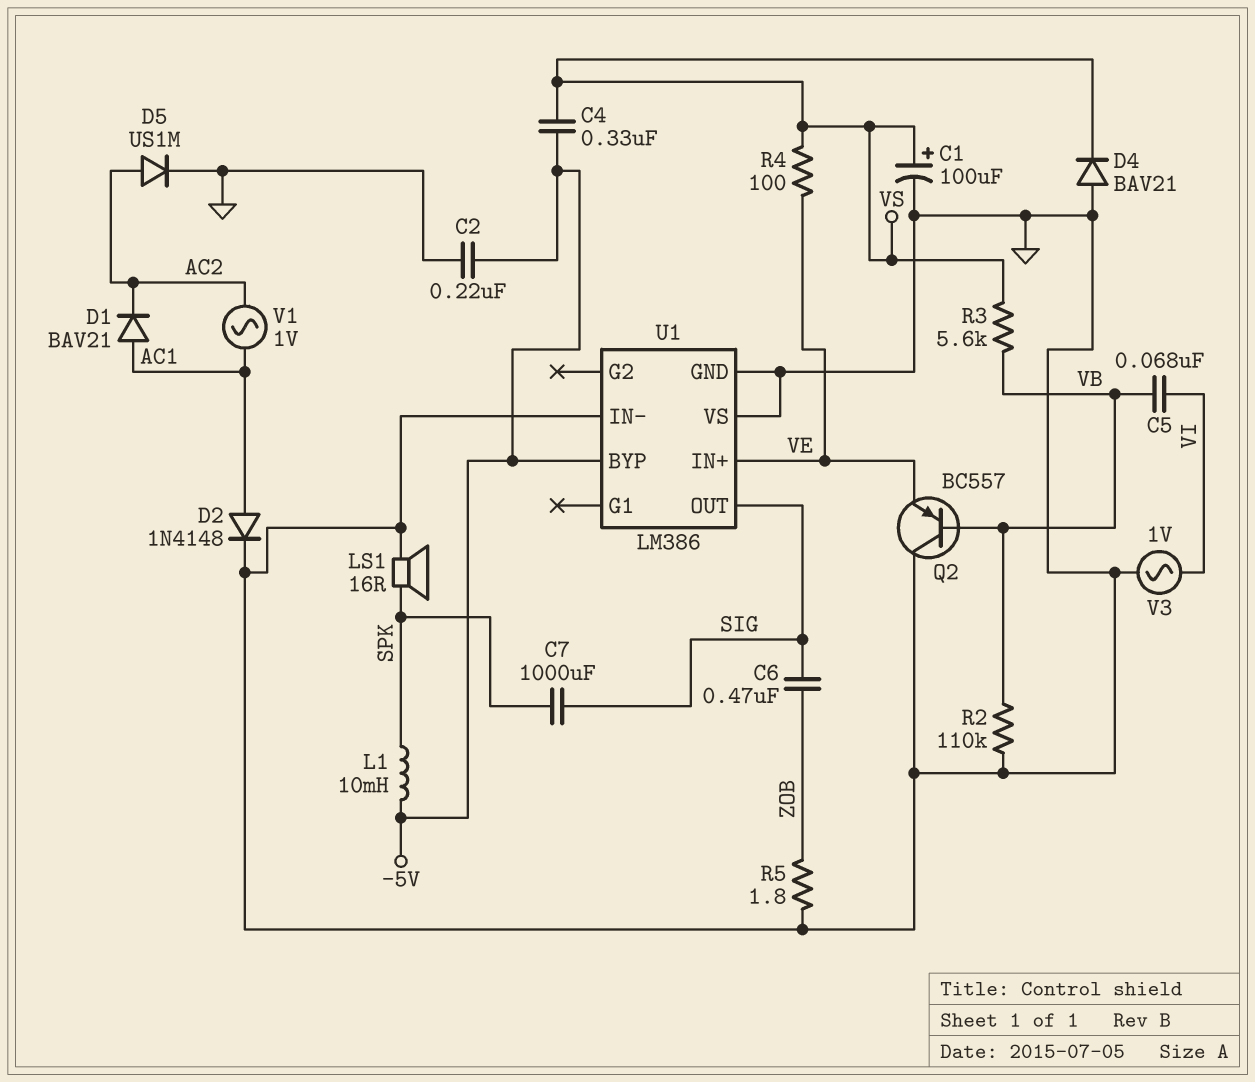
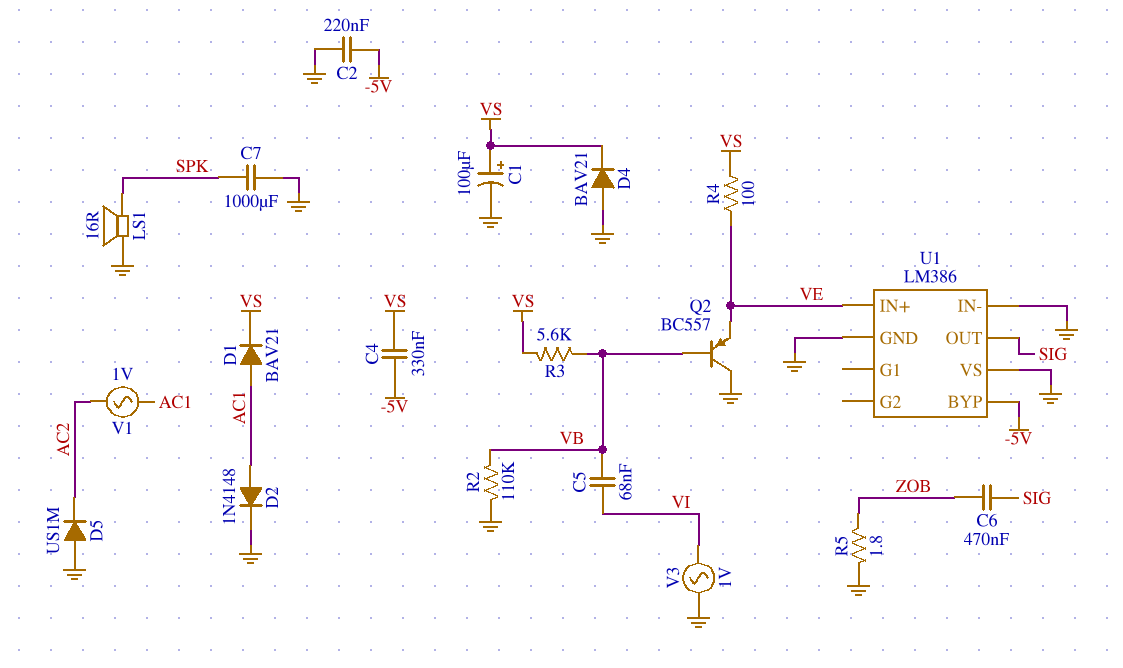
C7: 1000uF (SIG, SPK) -> 1000uF (GND, SPK)
D1: diode BAV21 (A AC1, K AC2) -> diode BAV21 (A AC1, K VS)
D5: diode US1M (A AC2, K GND) -> diode US1M (A GND, K AC2)
L1: 10mH (-5V, SPK) -> none

